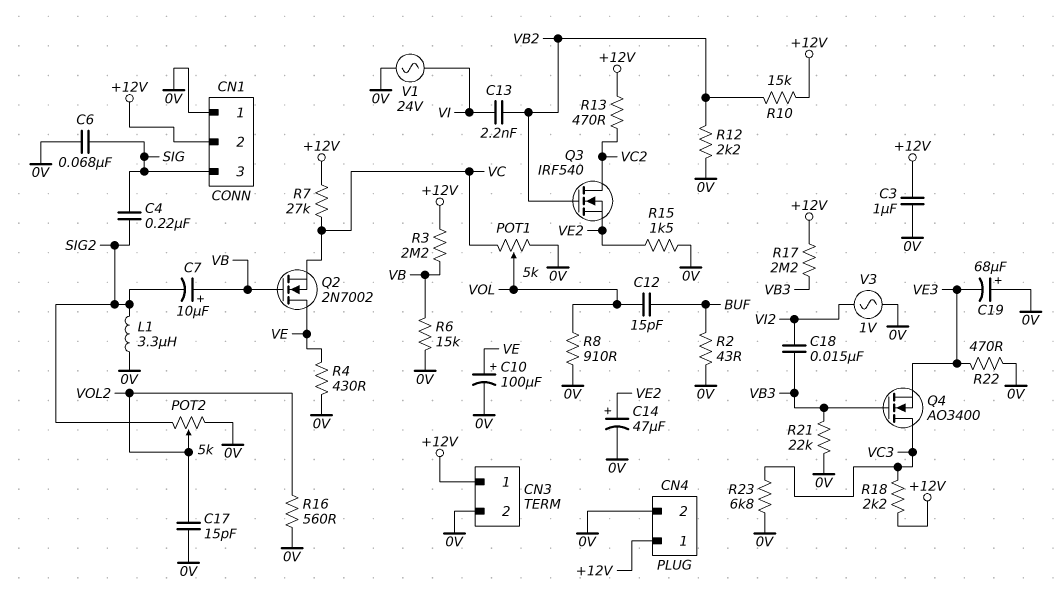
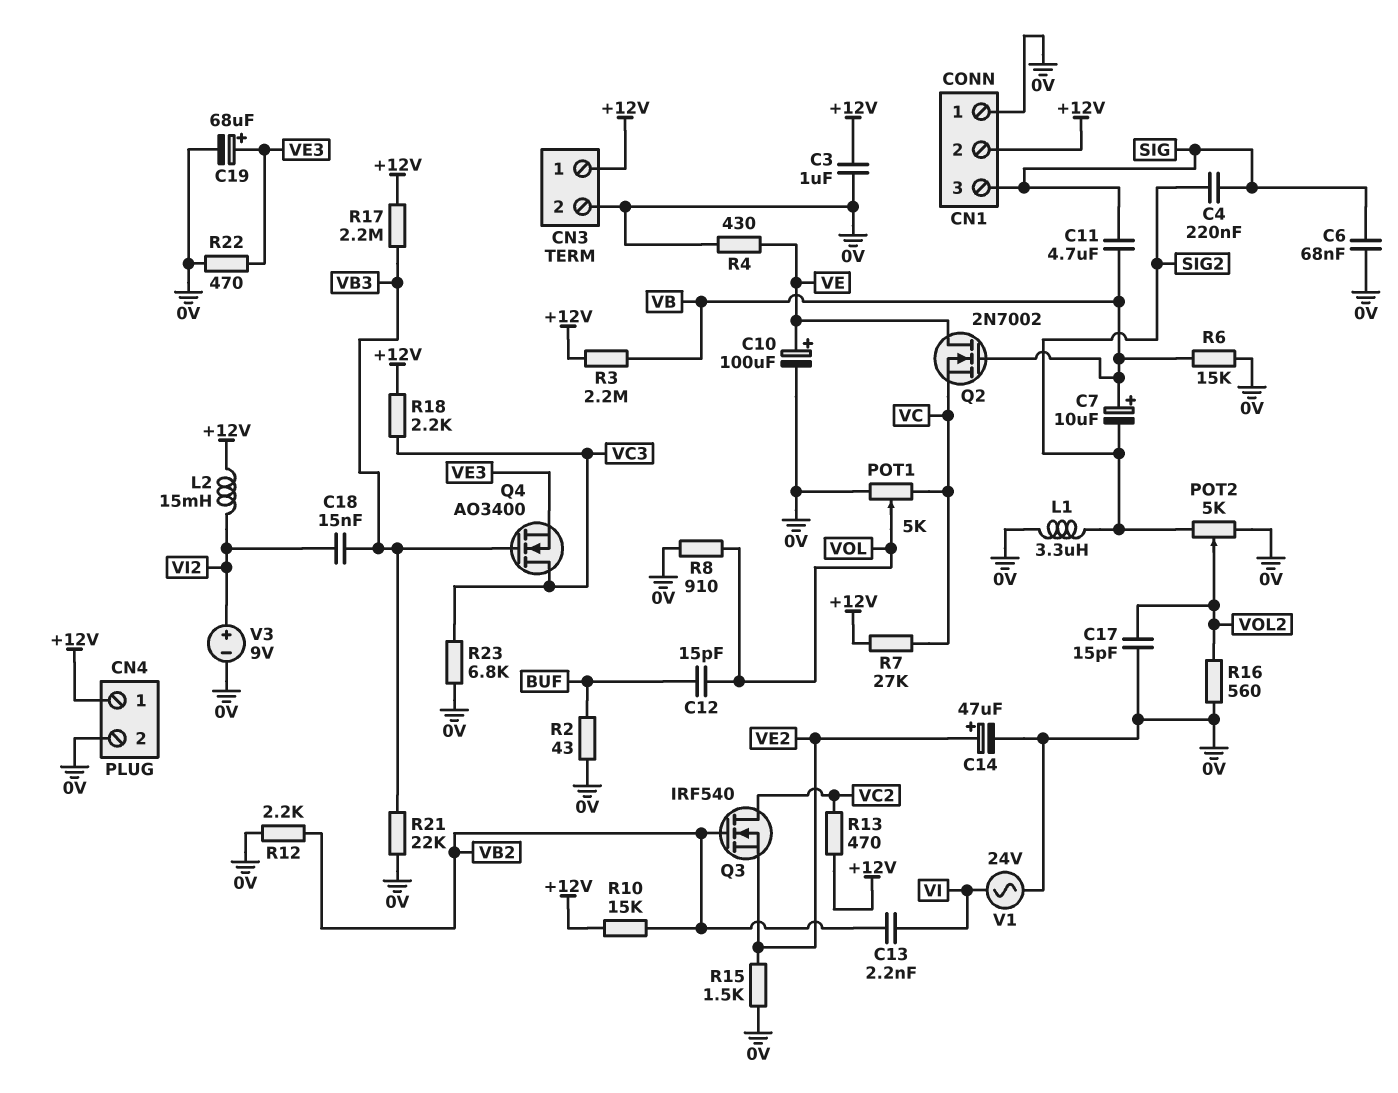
C11: none -> 4.7uF (SIG, VB)
C19: 68uF (plus 0V, minus VE3) -> 68uF (plus VE3, minus 0V)
L2: none -> 15mH (+12V, VI2)
V3: AC 1V (0V, VI2) -> 9V (plus VI2, minus 0V)

